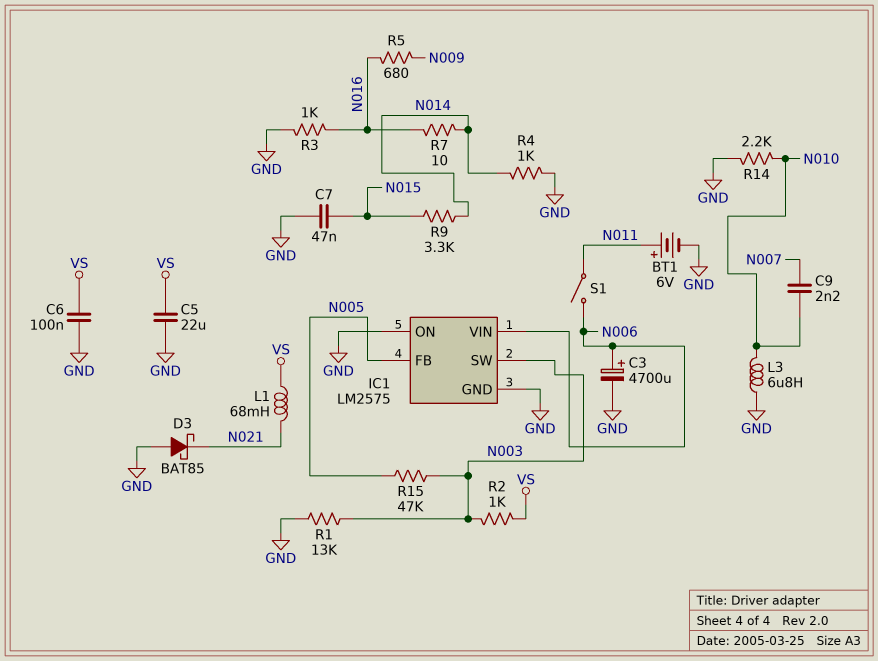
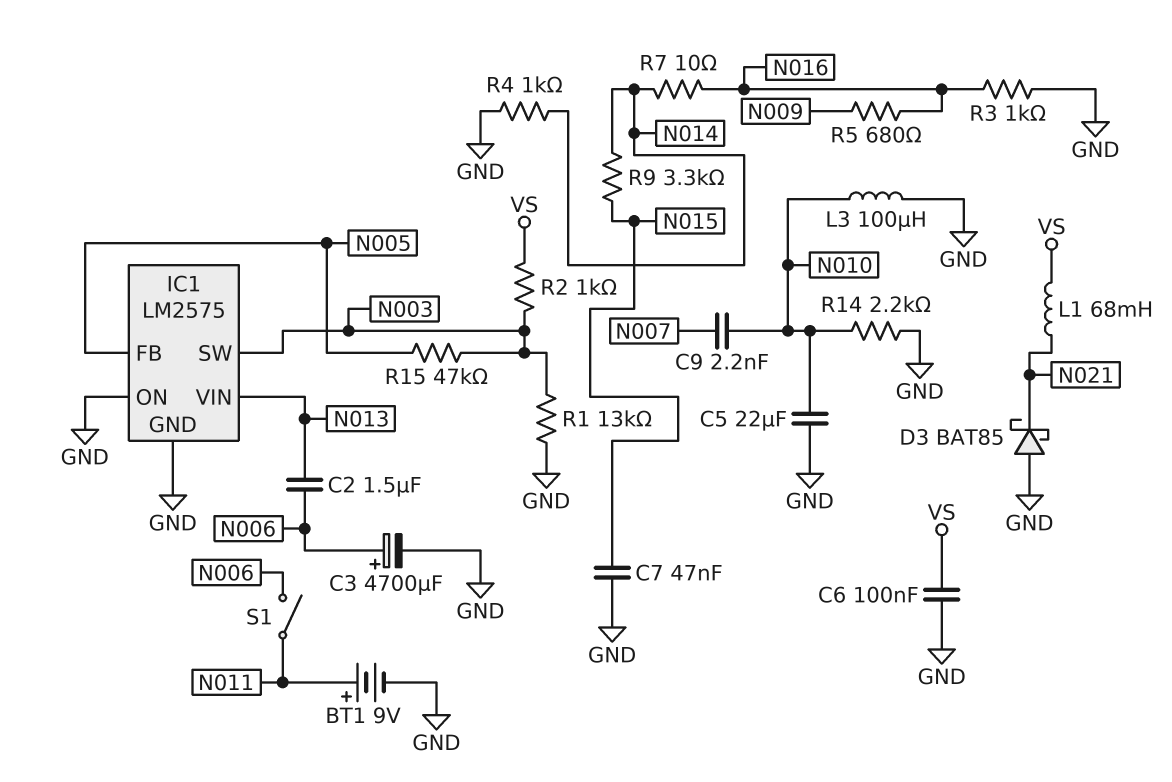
BT1: 6V (plus N011, minus GND) -> 9V (plus N011, minus GND)
C2: none -> 1.5uF (N006, N013)
C5: 22uF (GND, VS) -> 22uF (GND, N010)
IC1 pin VIN: N006 -> N013
L3: 6.8uH (GND, N010) -> 100uH (GND, N010)

